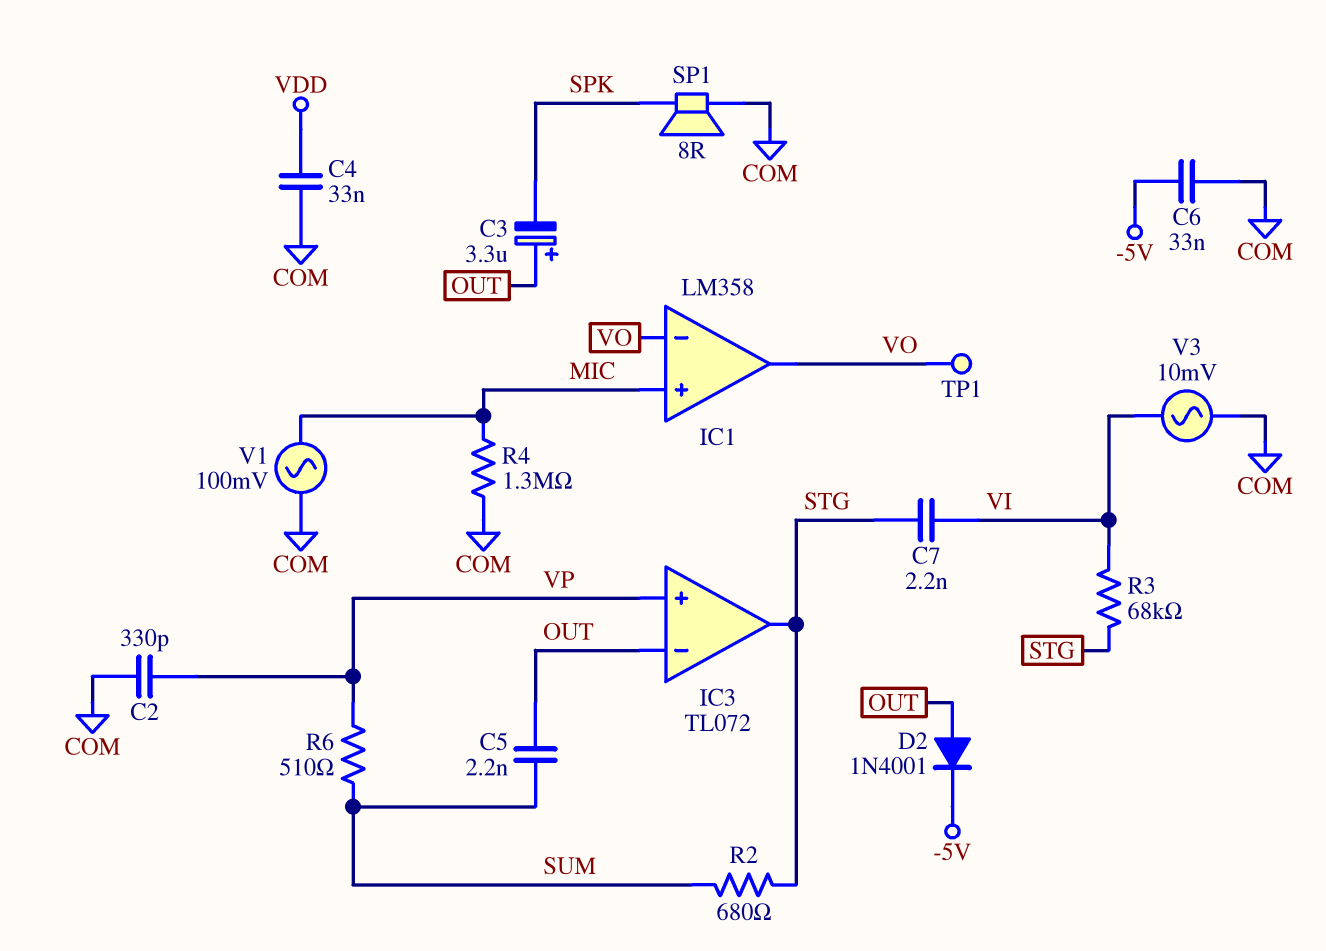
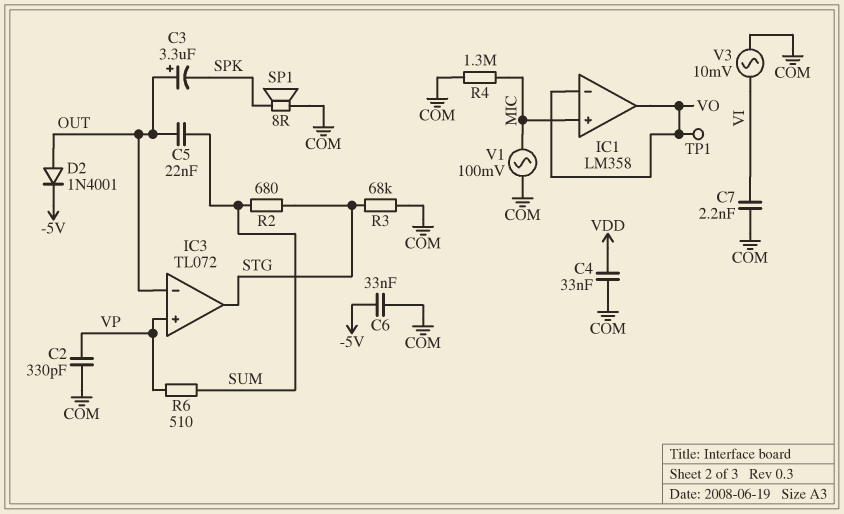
C5: 2.2nF (OUT, SUM) -> 22nF (OUT, SUM)
C7: 2.2nF (STG, VI) -> 2.2nF (COM, VI)
R3: 68k (STG, VI) -> 68k (COM, STG)

